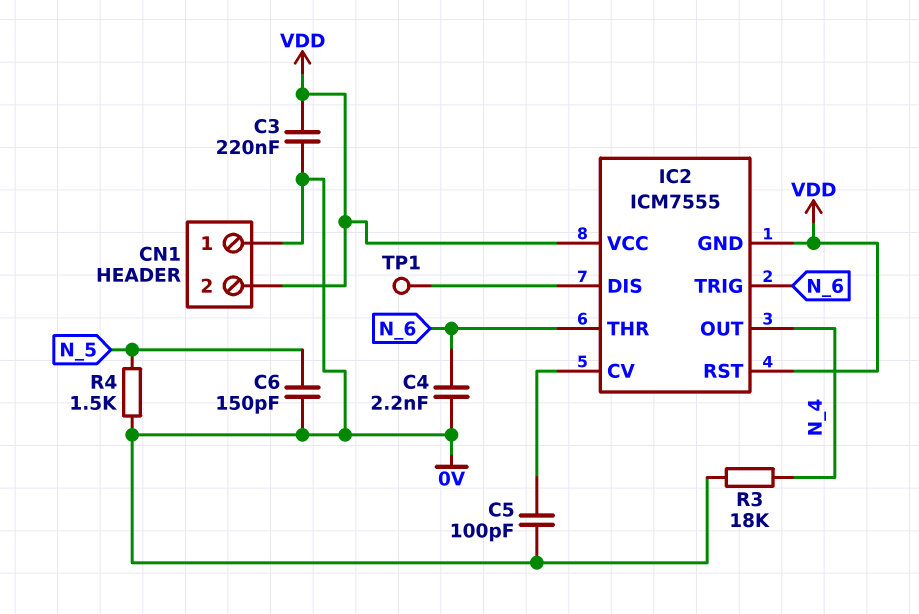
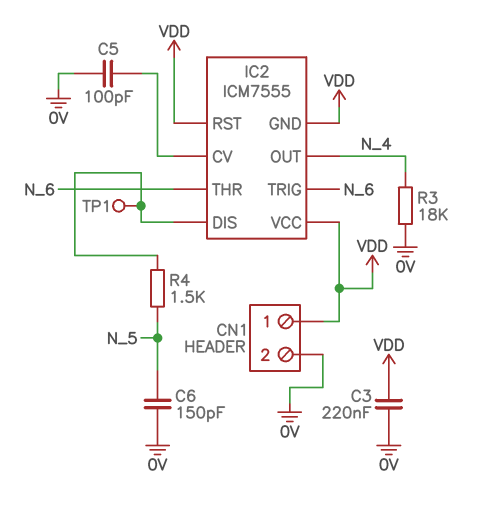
C4: 2.2nF (0V, N_6) -> none
CN1 pin 1: 0V -> VDD
CN1 pin 2: VDD -> 0V
R4: 1.5k (0V, N_5) -> 1.5k (IC2/DIS, N_5)

